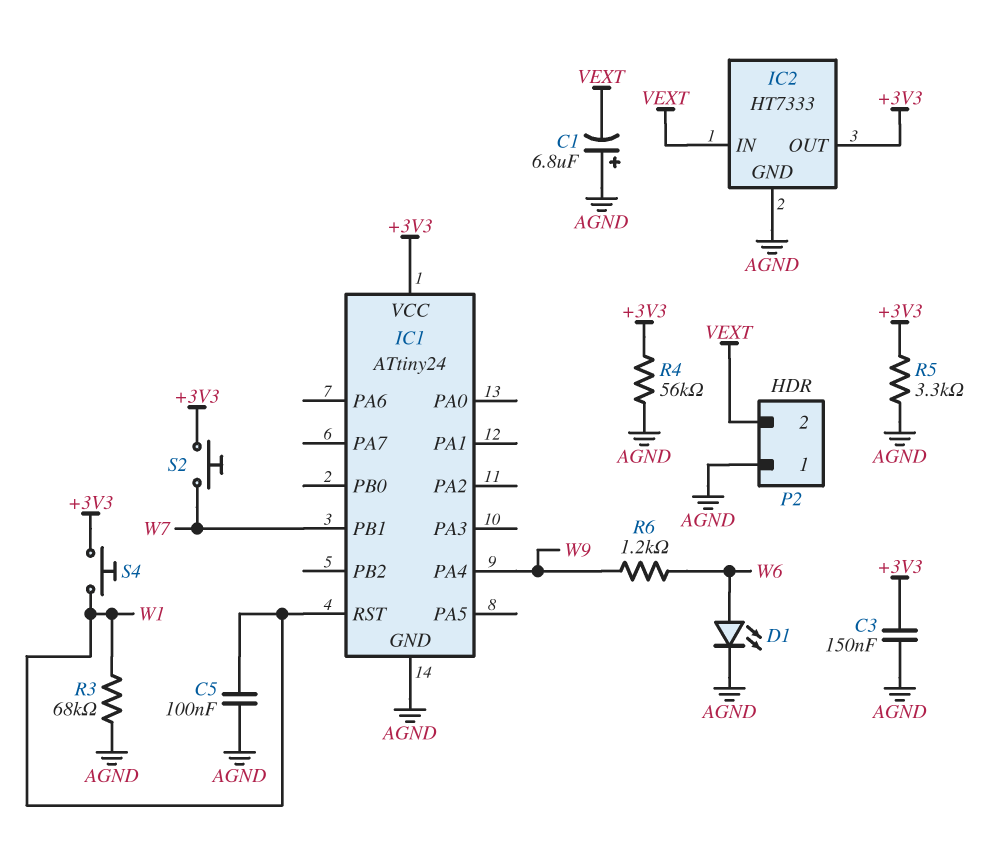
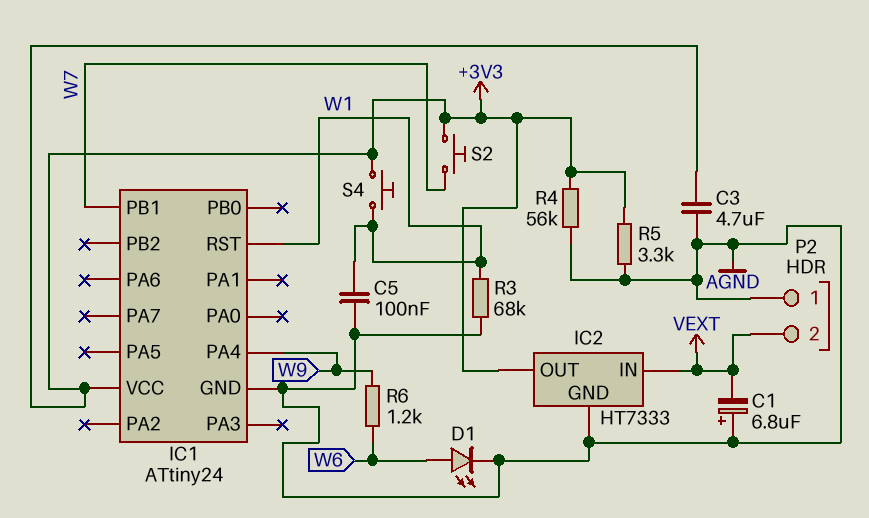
C3: 150nF (+3V3, AGND) -> 4.7uF (+3V3, AGND)

